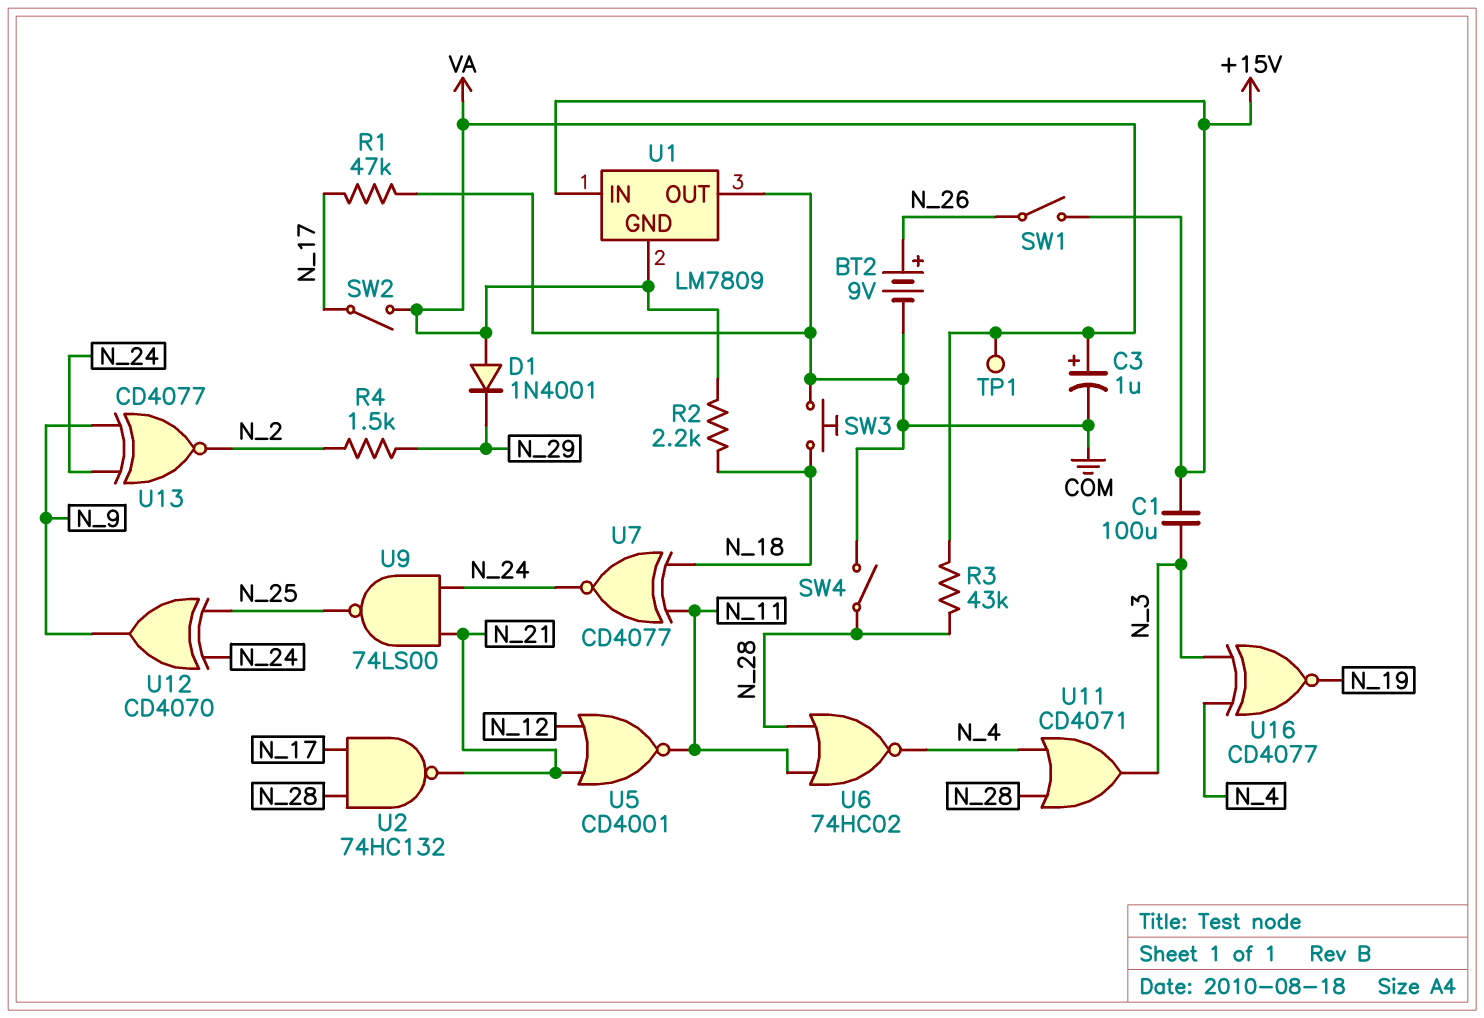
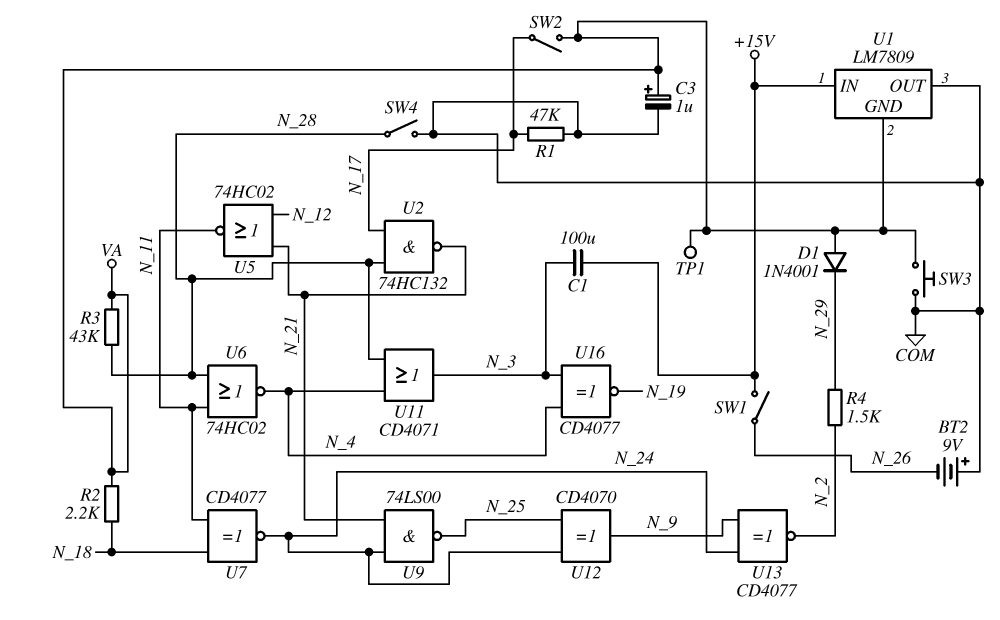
BT2: 9V (plus N_26, minus COM) -> 9V (plus COM, minus N_26)
SW3: button (COM, N_18) -> button (COM, VA)
U5: NOR CD4001 (in N_12, in N_21, out N_11) -> NOR 74HC02 (in N_12, in N_21, out N_11)

